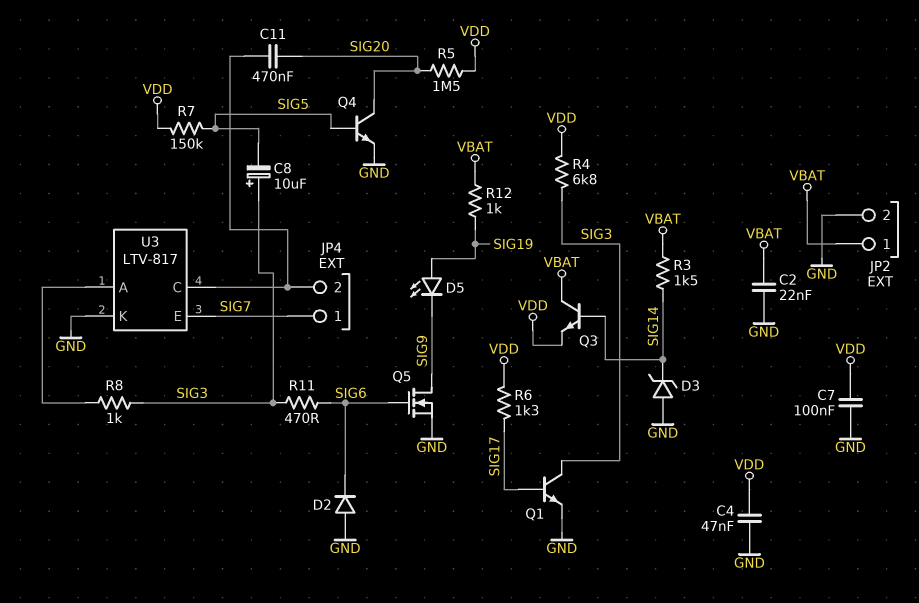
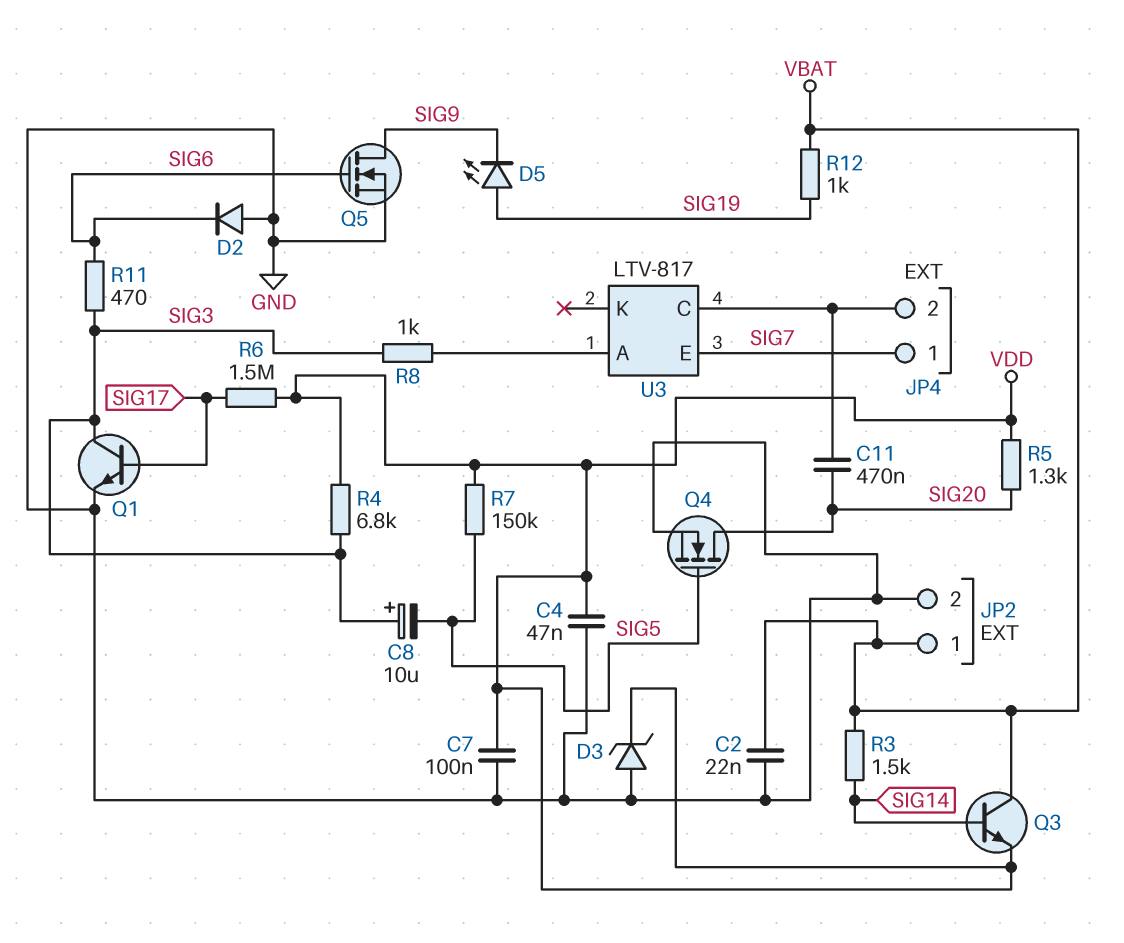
D3: zener (A GND, K SIG14) -> zener (A GND, K VDD)
Q4: NPN (B SIG5, C SIG20, E GND) -> NMOS (G SIG5, D SIG20, S GND)
R5: 1.5M (SIG20, VDD) -> 1.3k (SIG20, VDD)
R6: 1.3k (SIG17, VDD) -> 1.5M (SIG17, VDD)
U3 pin K: GND -> none

